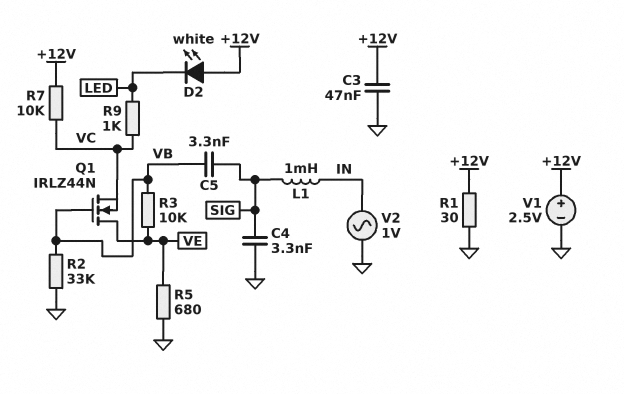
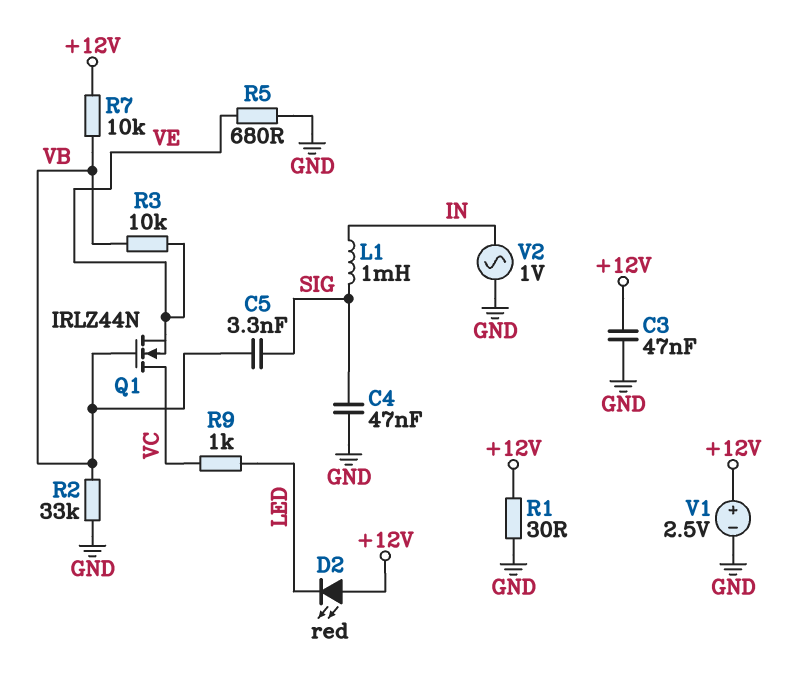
C4: 3.3nF (GND, SIG) -> 47nF (GND, SIG)
D2: LED white (A +12V, K LED) -> LED red (A +12V, K LED)
Q1: NMOS IRLZ44N (G VB, D VE, S VC) -> NMOS IRLZ44N (G VB, D VC, S VE)
R7: 10k (+12V, VC) -> 10k (+12V, VB)

